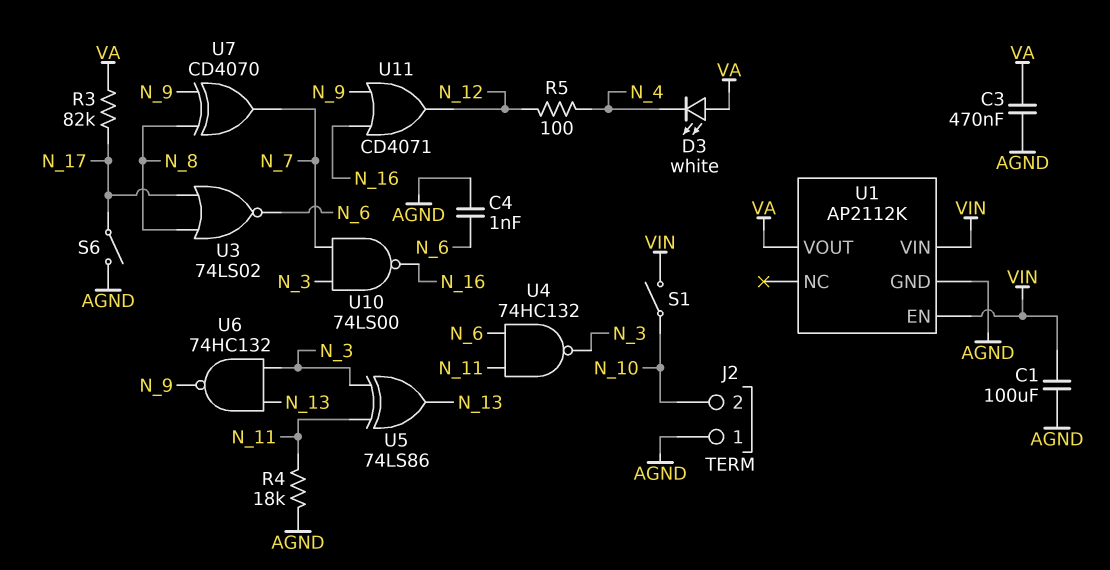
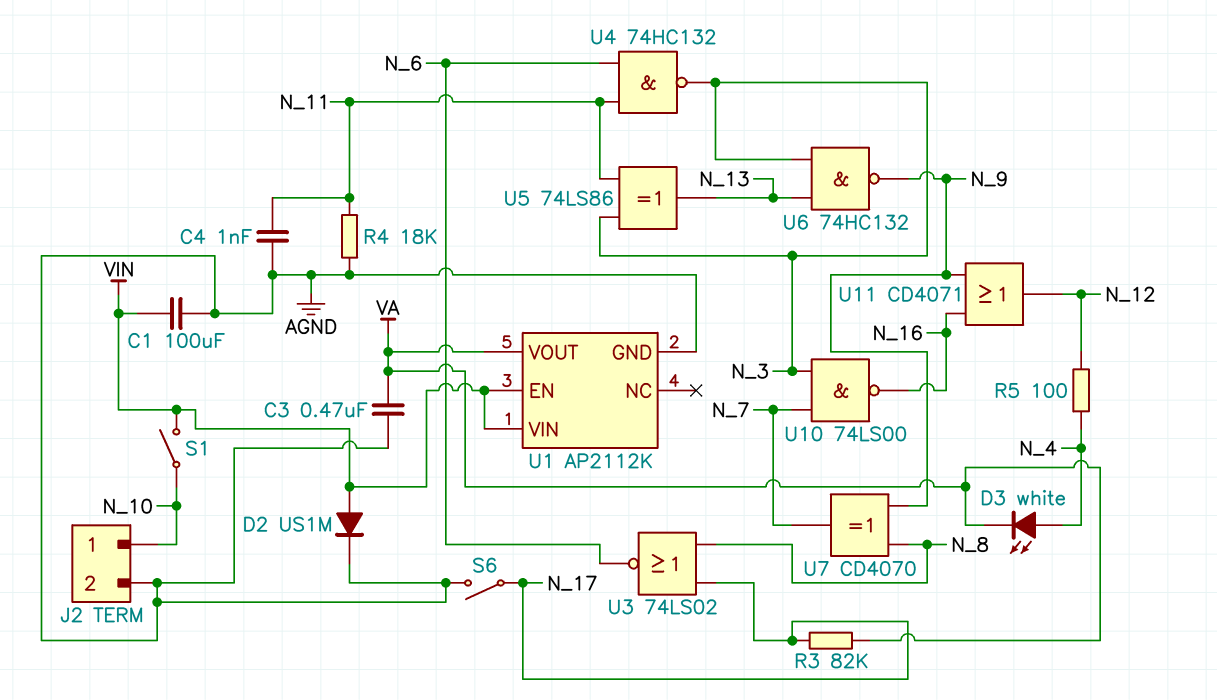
C4: 1nF (AGND, N_6) -> 1nF (AGND, N_11)
D2: none -> diode US1M (A VIN, K AGND)
D3: LED white (A VA, K N_4) -> LED white (A N_4, K VA)
J2 pin 1: AGND -> N_10
J2 pin 2: N_10 -> AGND

